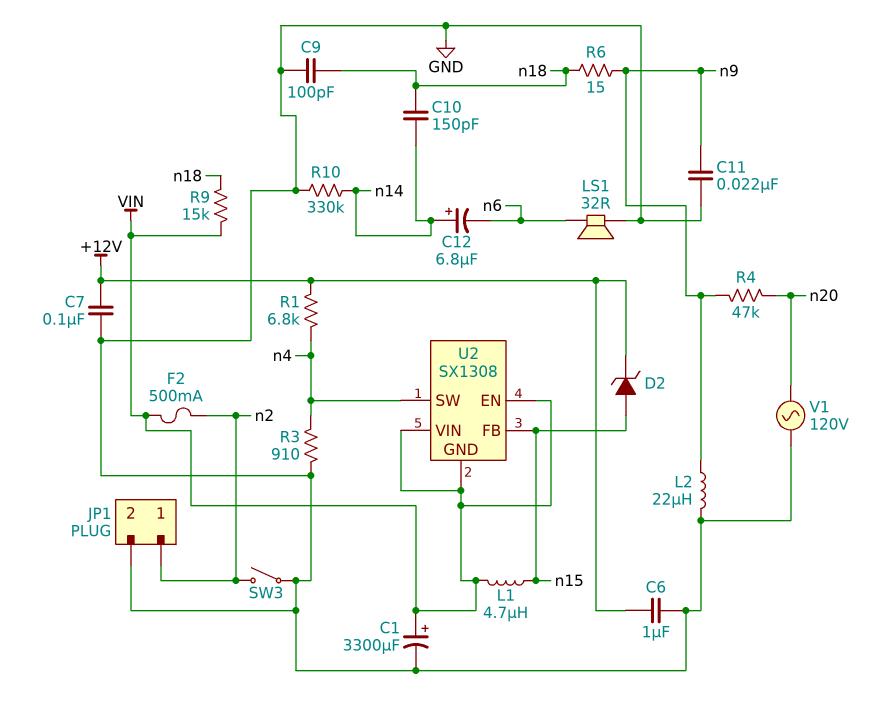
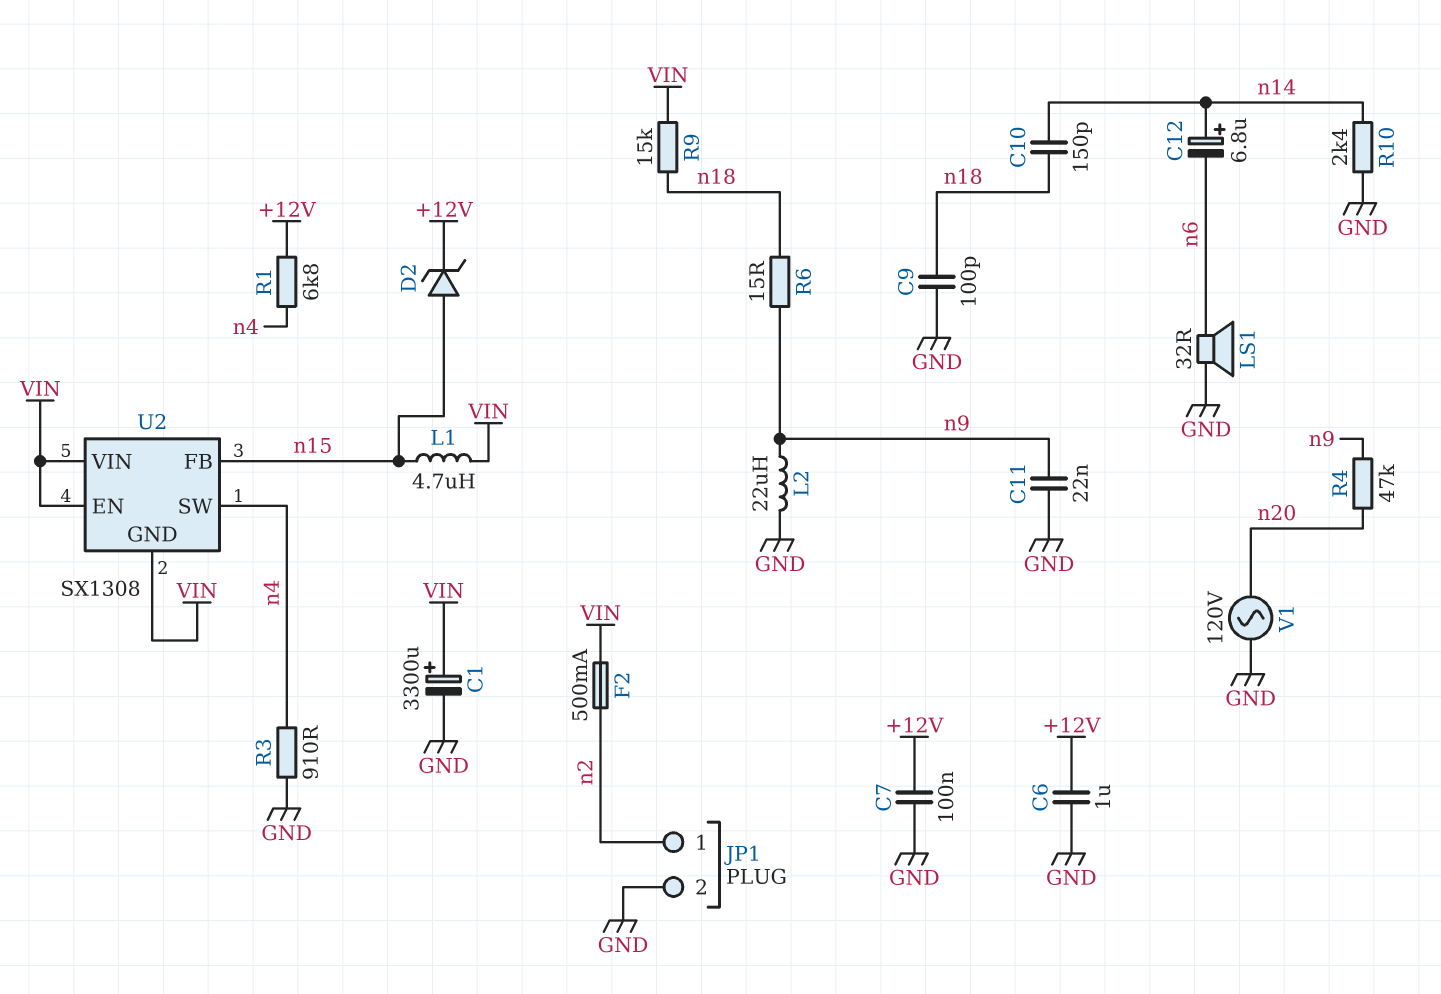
R10: 330k (GND, n14) -> 2.4k (GND, n14)
SW3: switch (GND, n2) -> none

